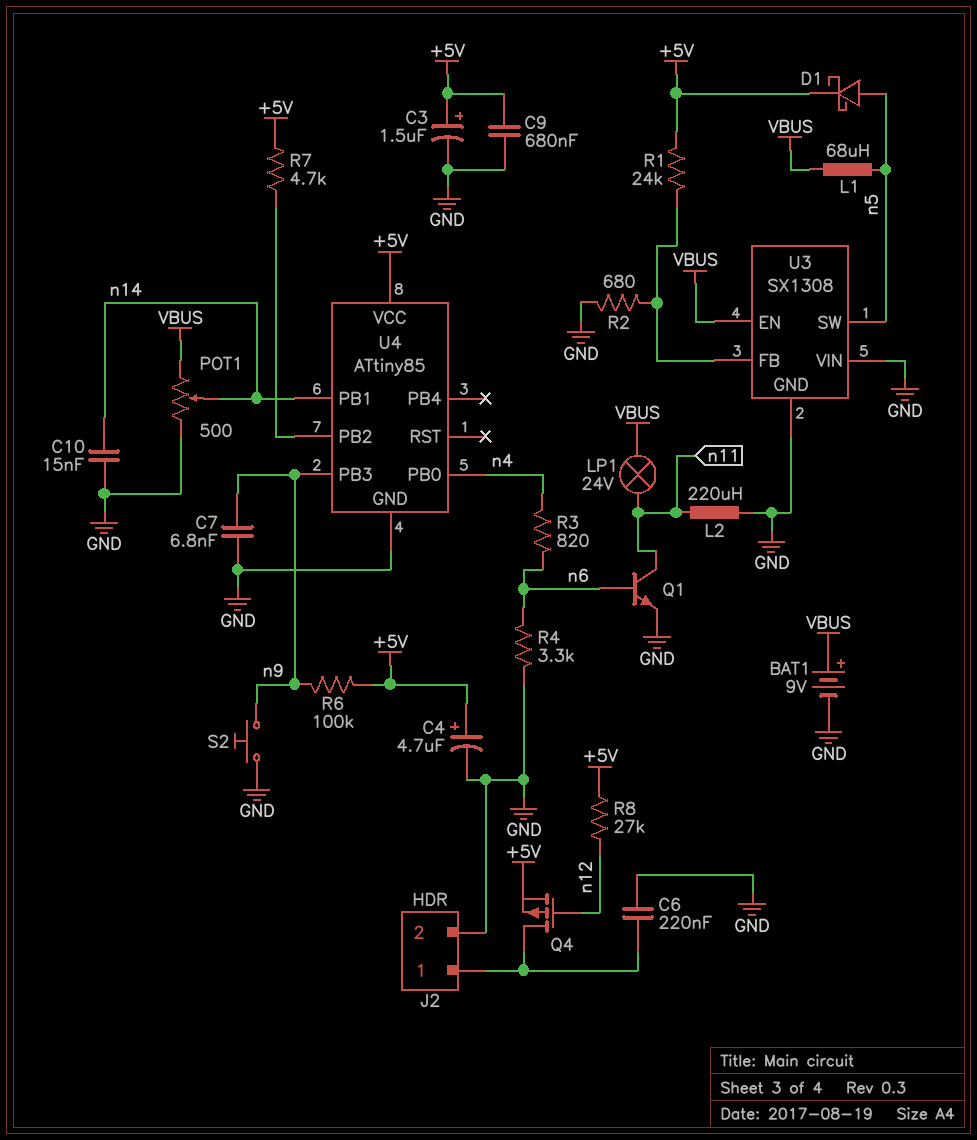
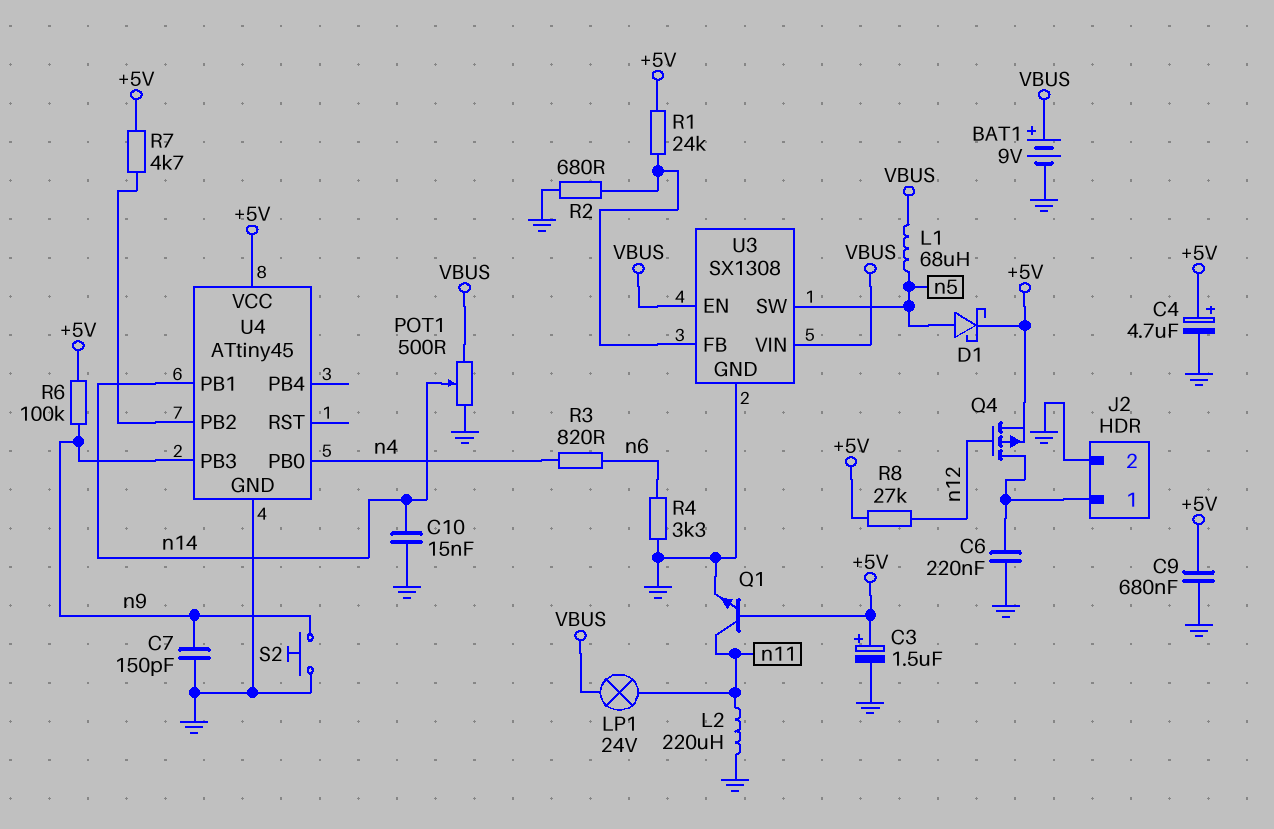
C7: 6.8nF (GND, n9) -> 150pF (GND, n9)
Q1: NPN (B n6, C n11, E GND) -> NPN (B +5V, C n11, E GND)
U3 pin VIN: GND -> VBUS
U4: ATtiny85 -> ATtiny45

